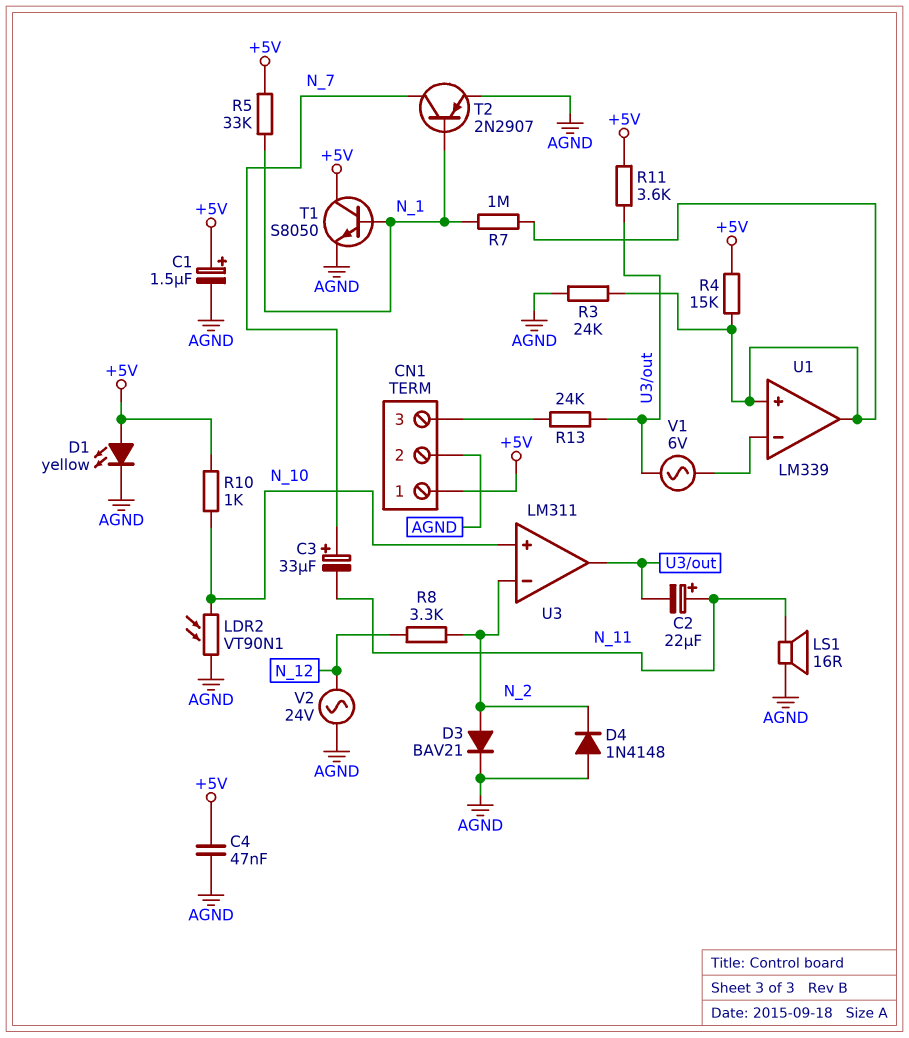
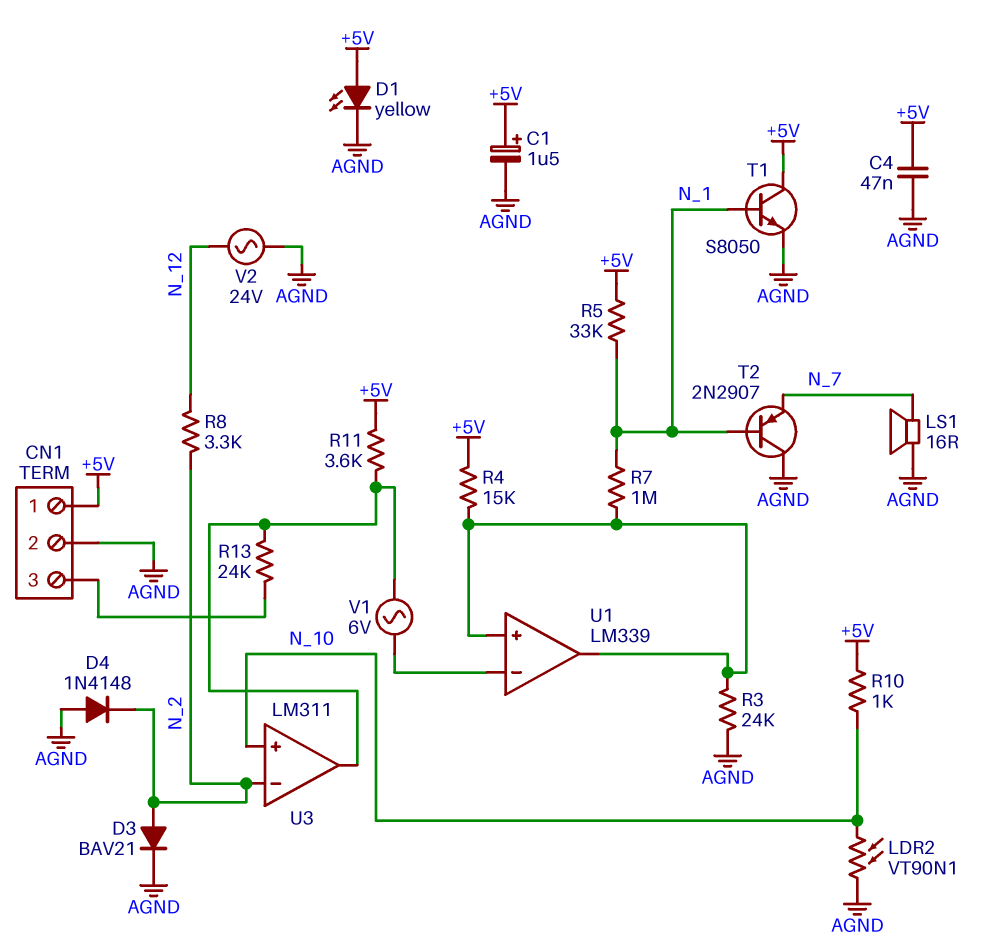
C2: 22uF (plus N_11, minus U3/out) -> none
C3: 33uF (plus N_7, minus N_11) -> none
LS1: speaker 16R (AGND, N_11) -> speaker 16R (AGND, N_7)
T2: PNP 2N2907 (B N_1, C N_7, E AGND) -> PNP 2N2907 (B N_1, C AGND, E N_7)

